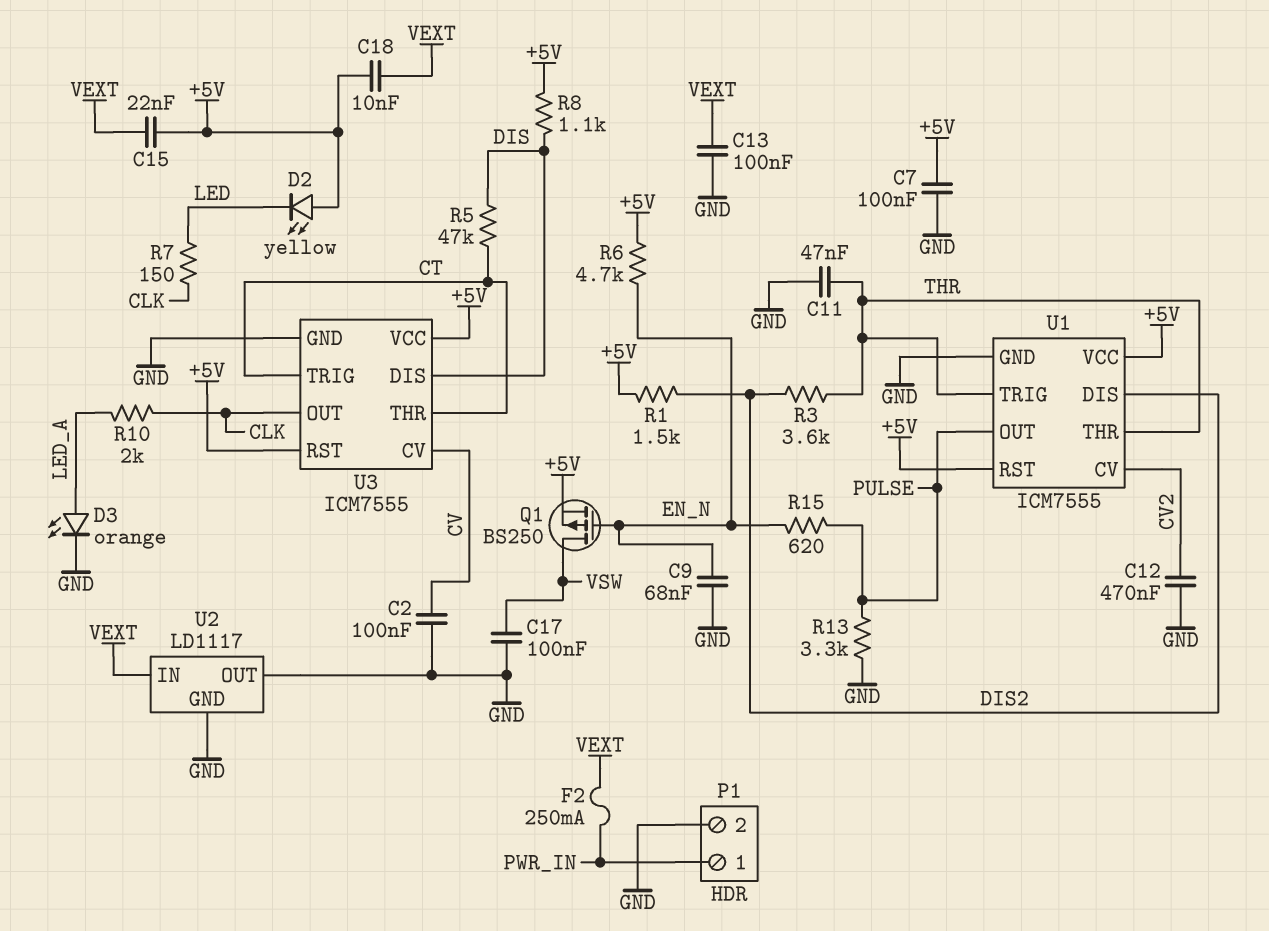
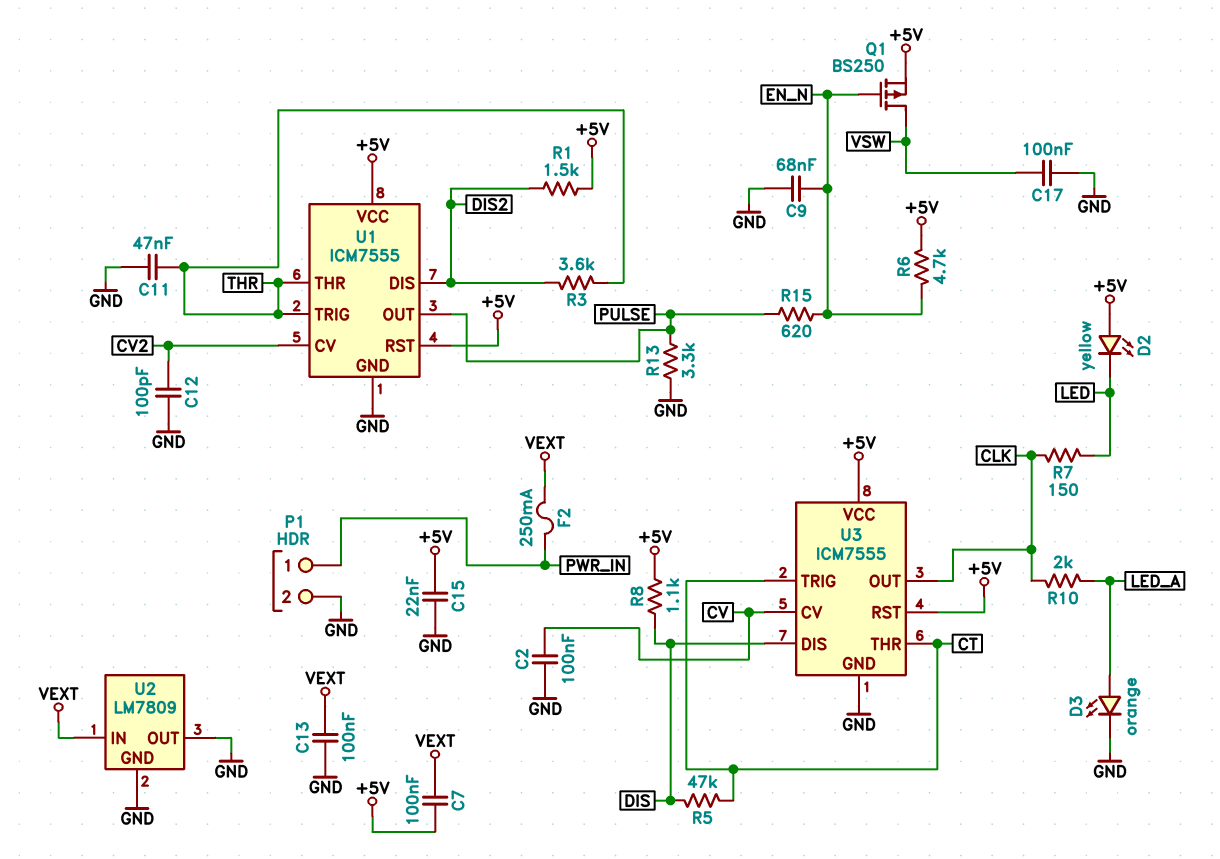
C7: 100nF (+5V, GND) -> 100nF (+5V, VEXT)
C12: 470nF (CV2, GND) -> 100pF (CV2, GND)
C15: 22nF (+5V, VEXT) -> 22nF (+5V, GND)
C18: 10nF (+5V, VEXT) -> none
U2: LD1117 -> LM7809

